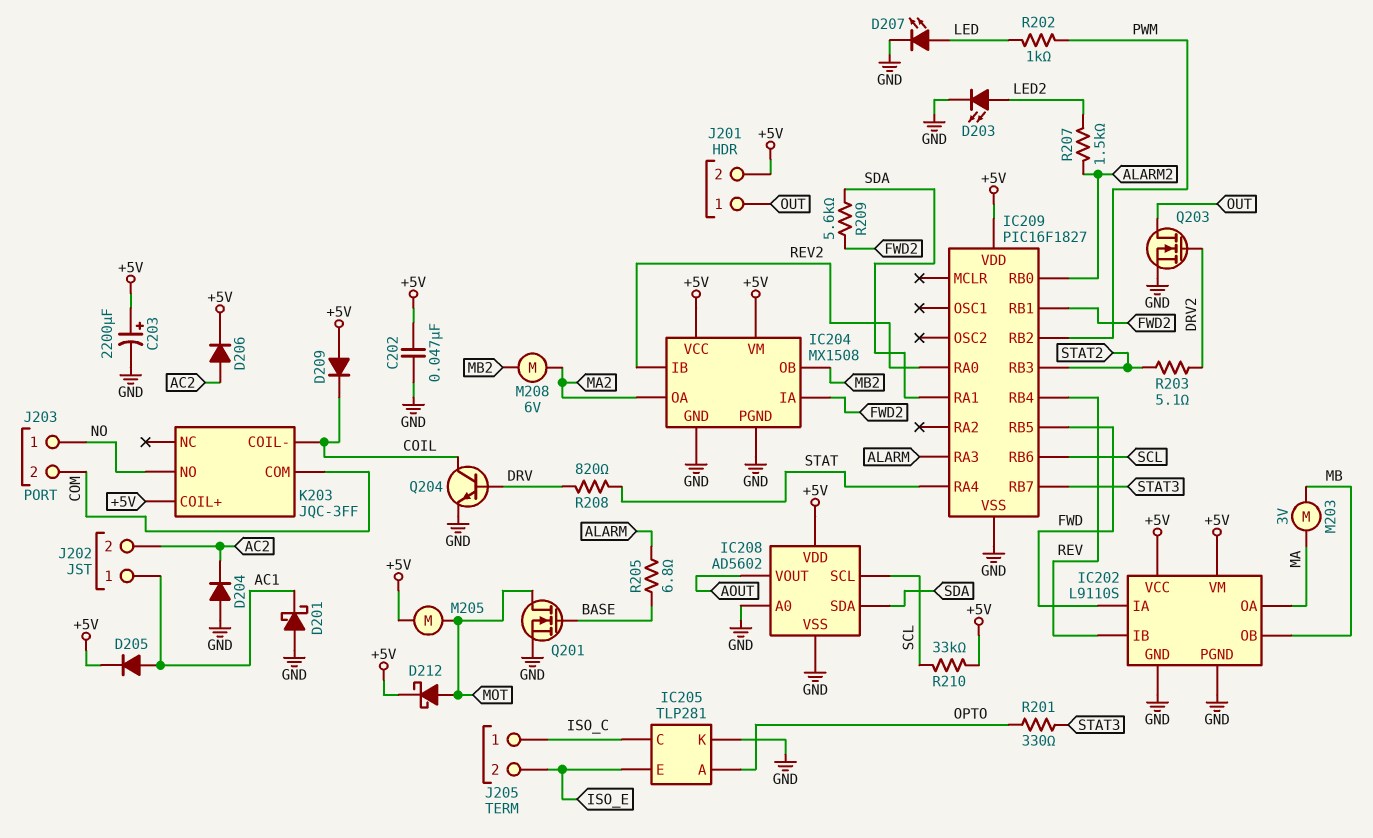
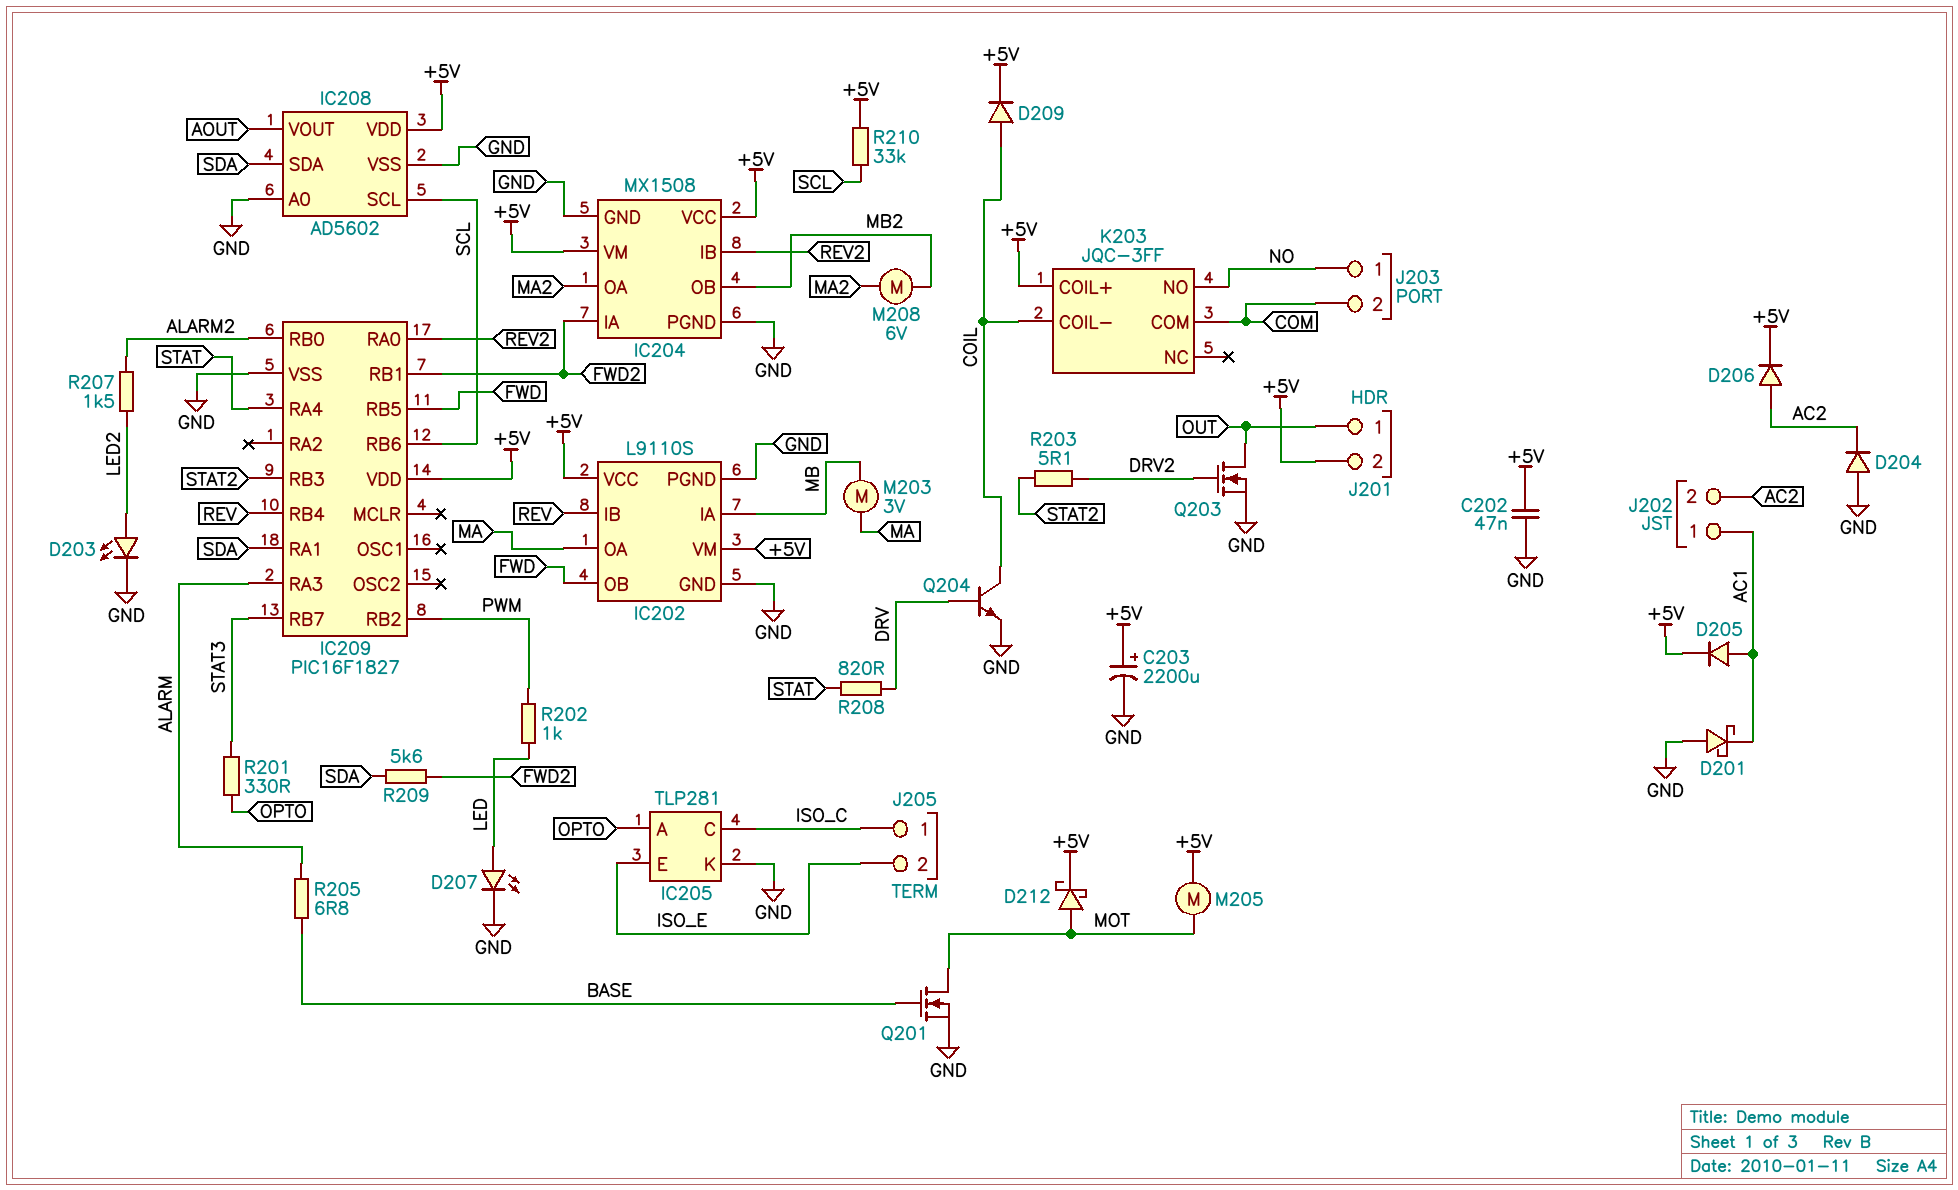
D209: diode (A +5V, K COIL) -> diode (A COIL, K +5V)
IC202 pin IA: FWD -> MB
IC202 pin OB: MB -> FWD

